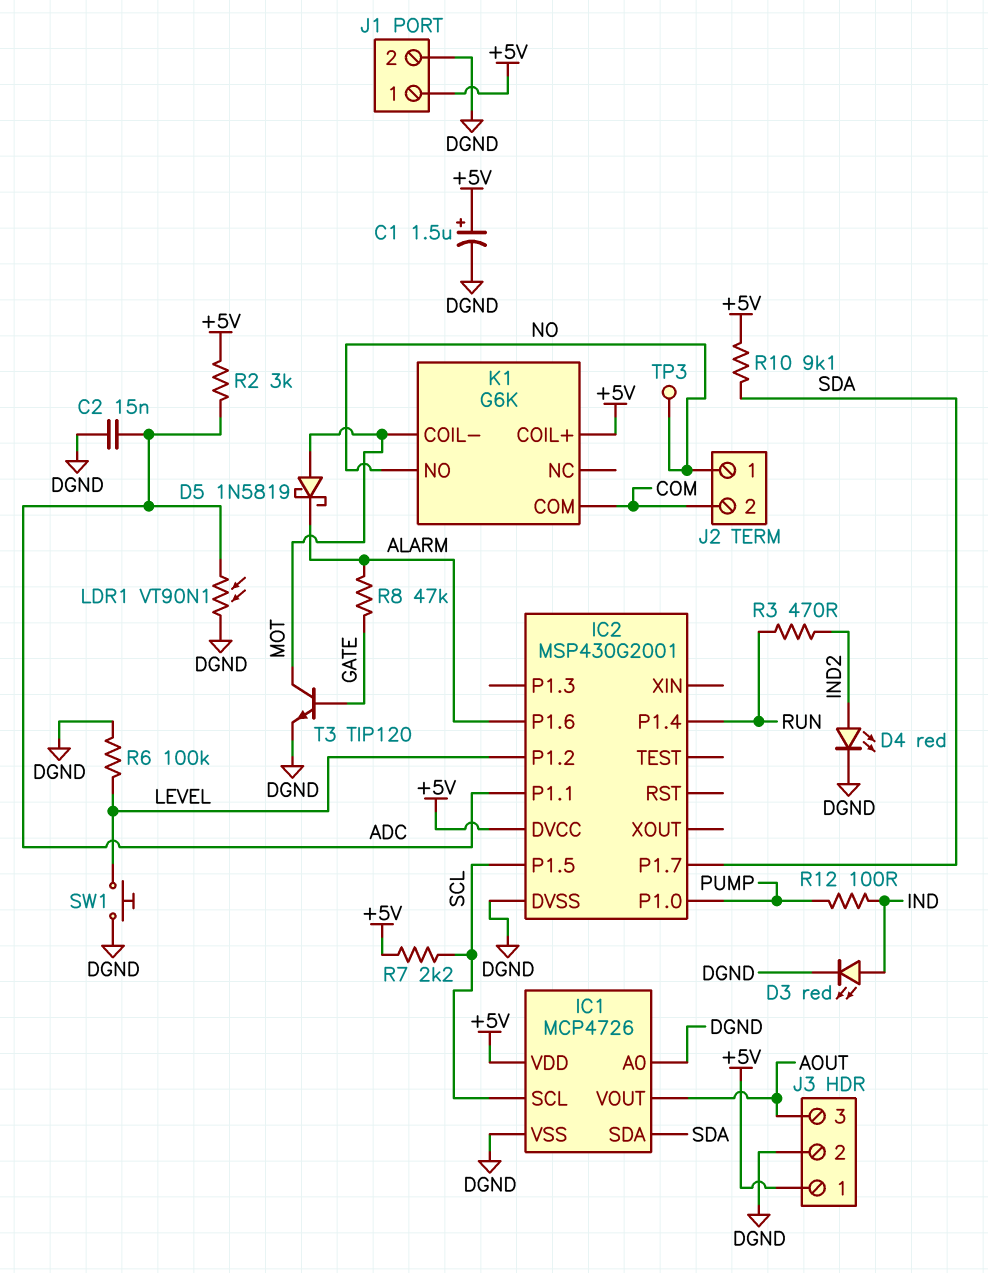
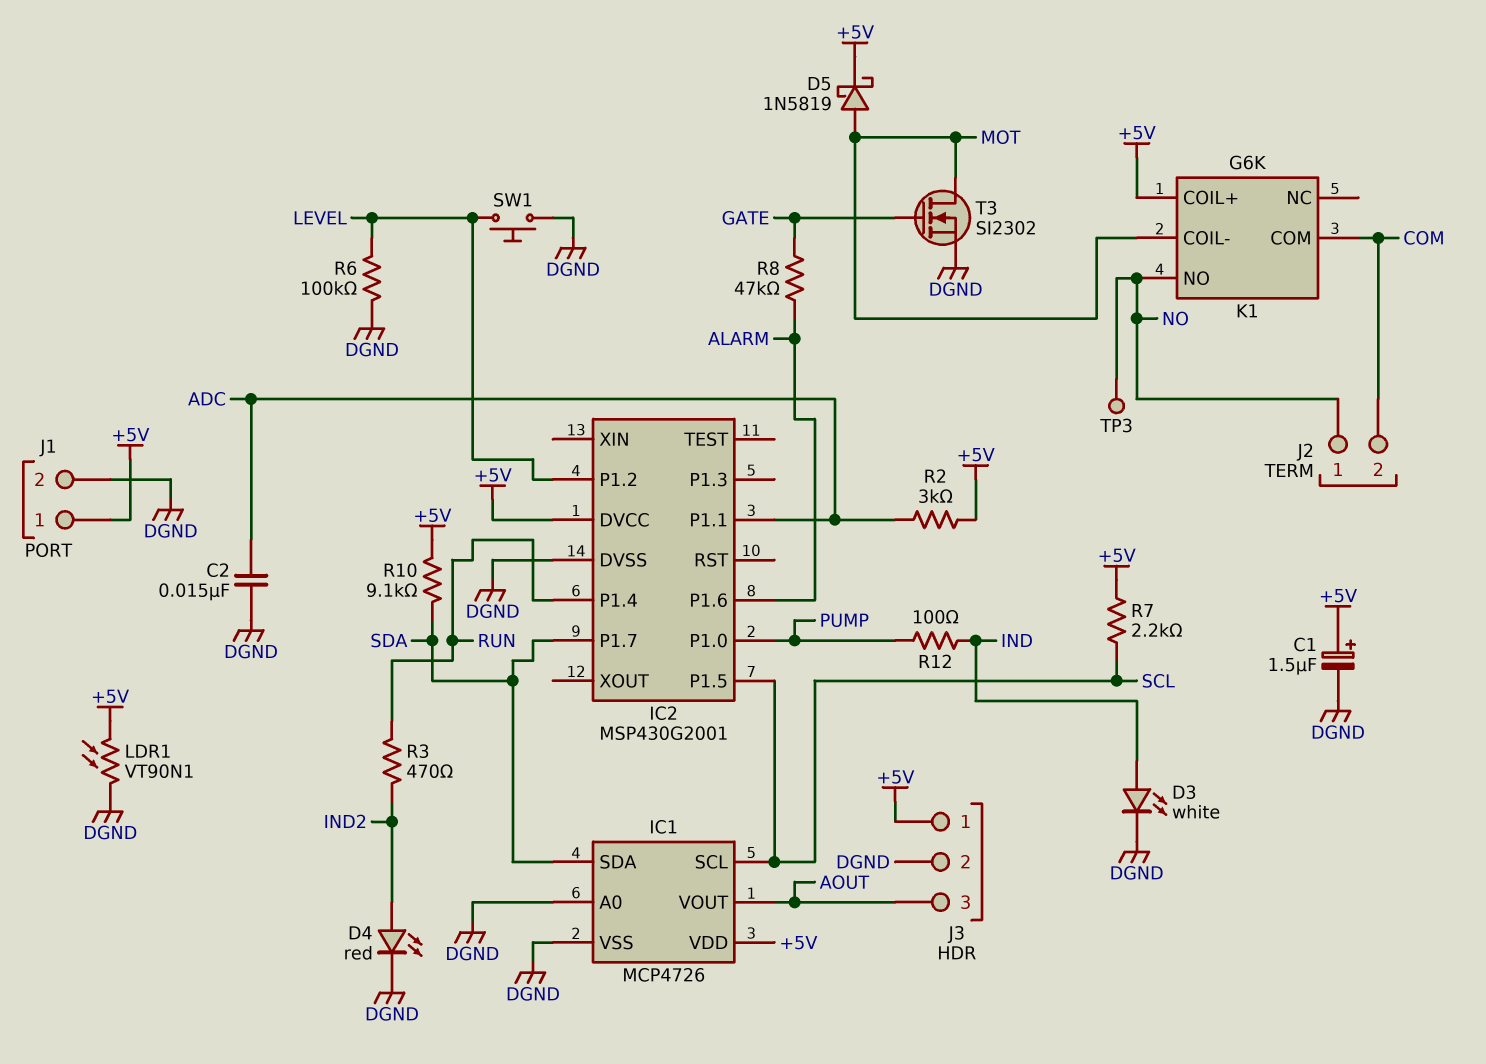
D3: LED red (A IND, K DGND) -> LED white (A IND, K DGND)
D5: schottky 1N5819 (A MOT, K ALARM) -> schottky 1N5819 (A MOT, K +5V)
LDR1: VT90N1 (ADC, DGND) -> VT90N1 (+5V, DGND)
T3: NPN TIP120 (B GATE, C MOT, E DGND) -> NMOS SI2302 (G GATE, D MOT, S DGND)

